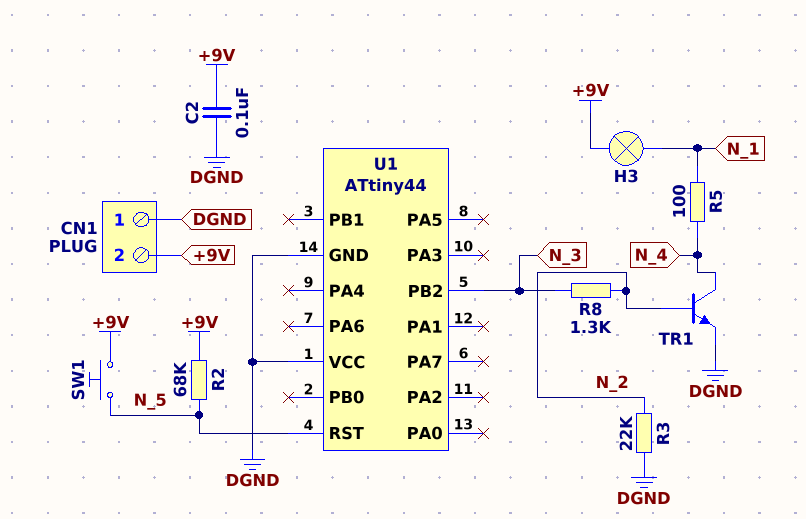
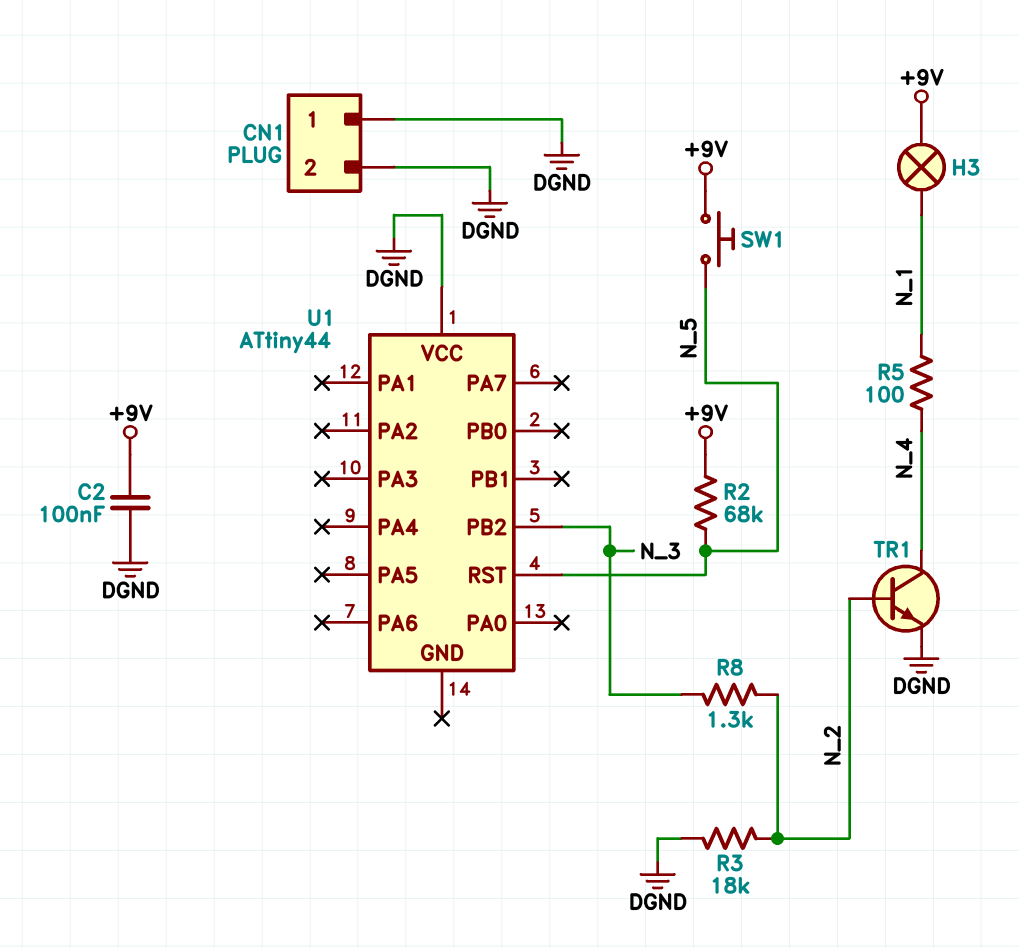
CN1 pin 2: +9V -> DGND
R3: 22k (DGND, N_2) -> 18k (DGND, N_2)
U1 pin GND: DGND -> none

